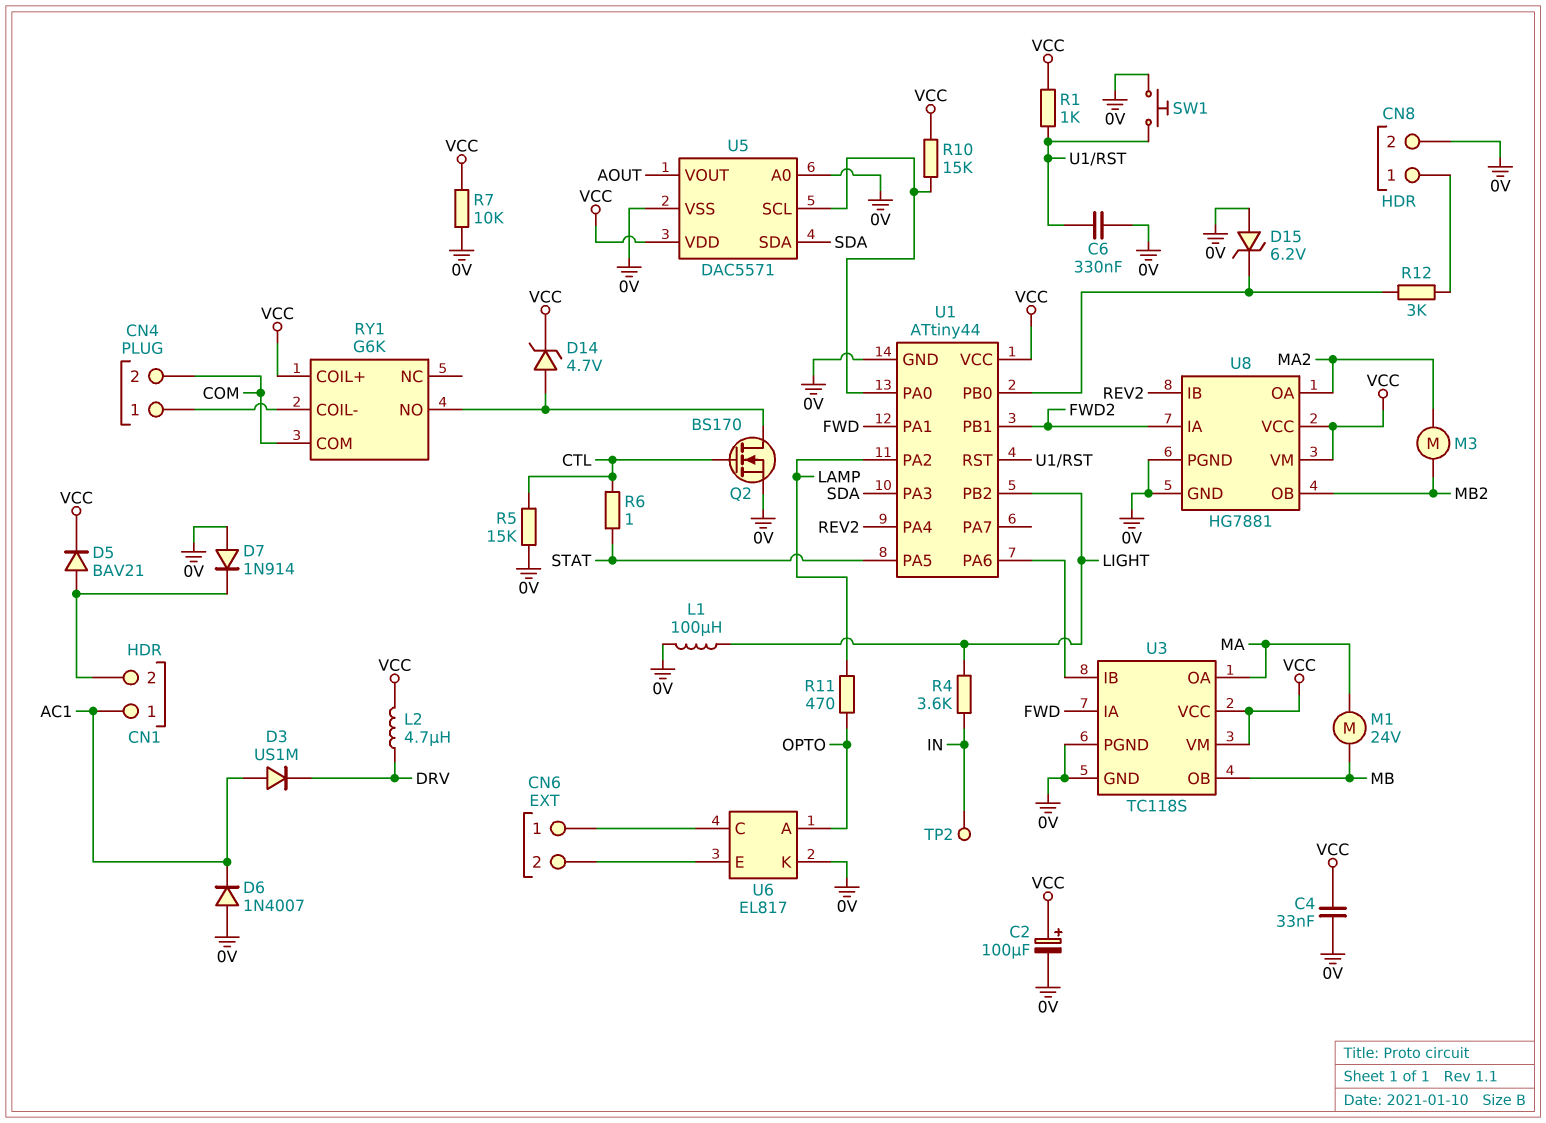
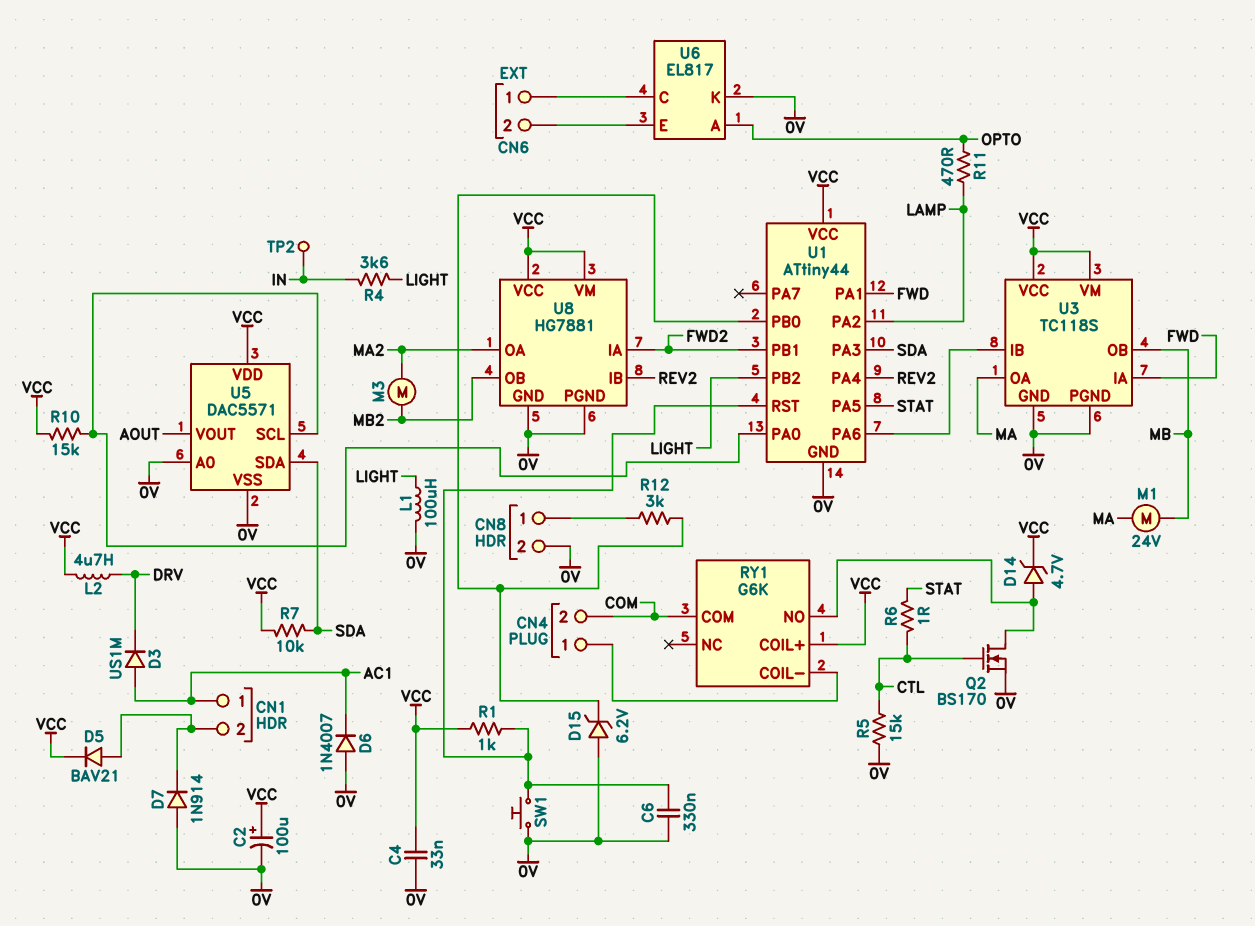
R7: 10k (0V, VCC) -> 10k (SDA, VCC)

